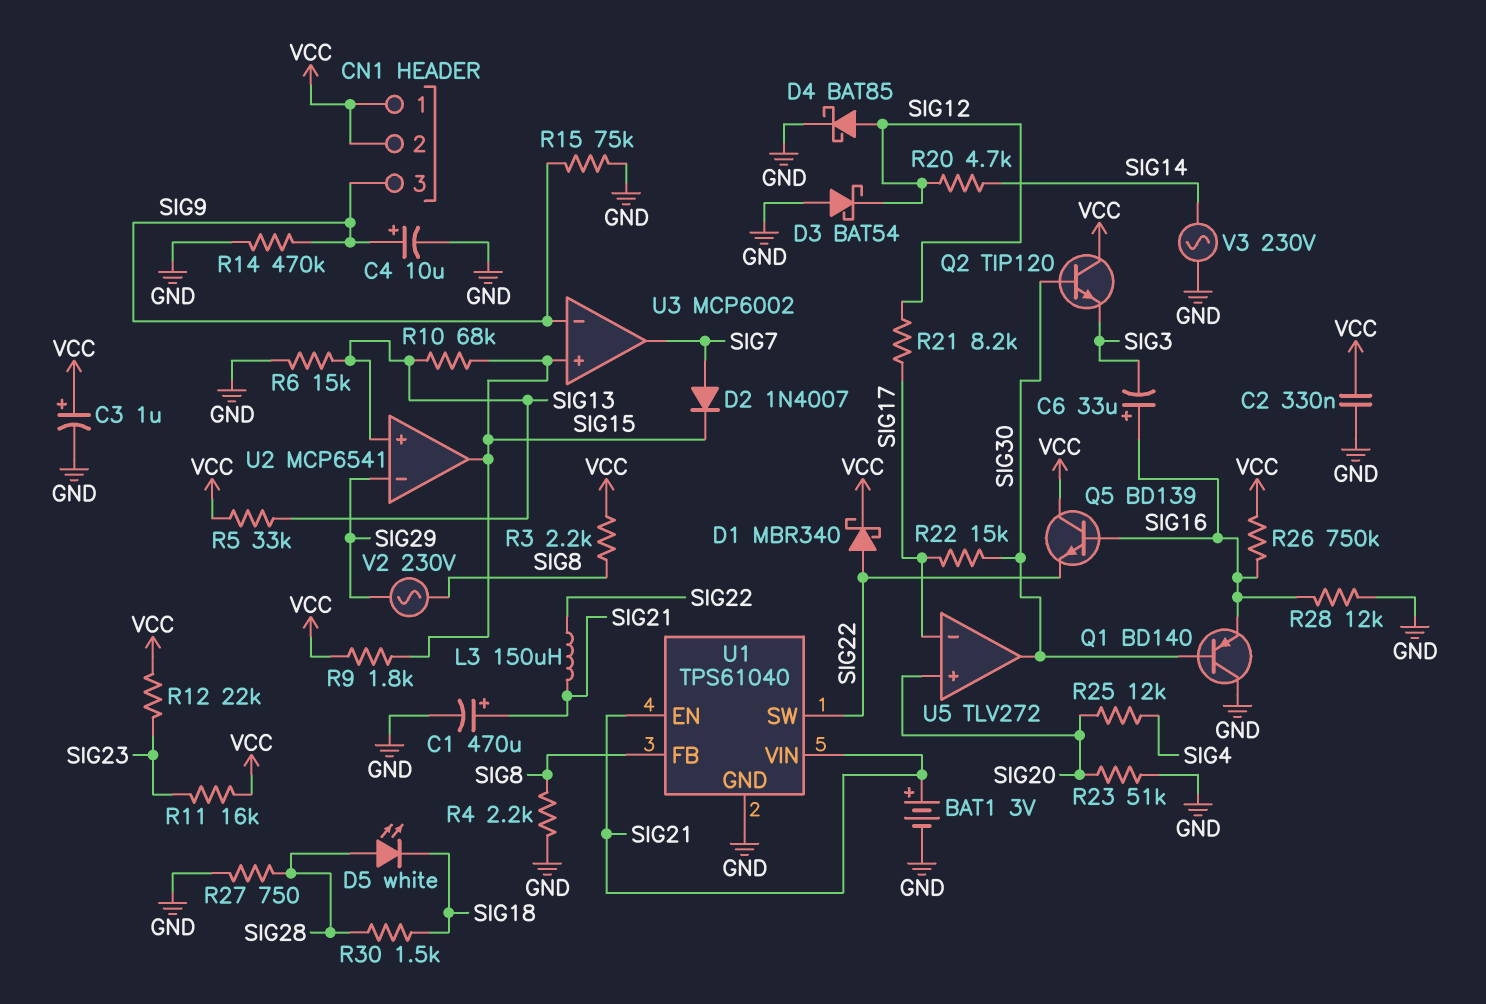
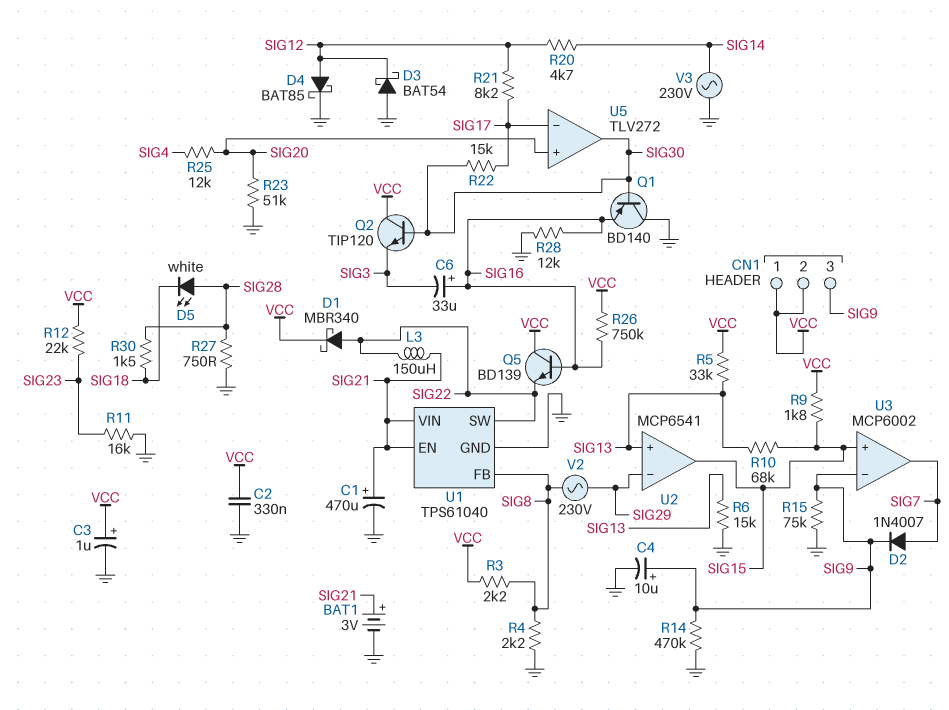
D2: diode 1N4007 (A SIG7, K SIG15) -> diode 1N4007 (A SIG7, K SIG9)
R11: 16k (SIG23, VCC) -> 16k (GND, SIG23)

